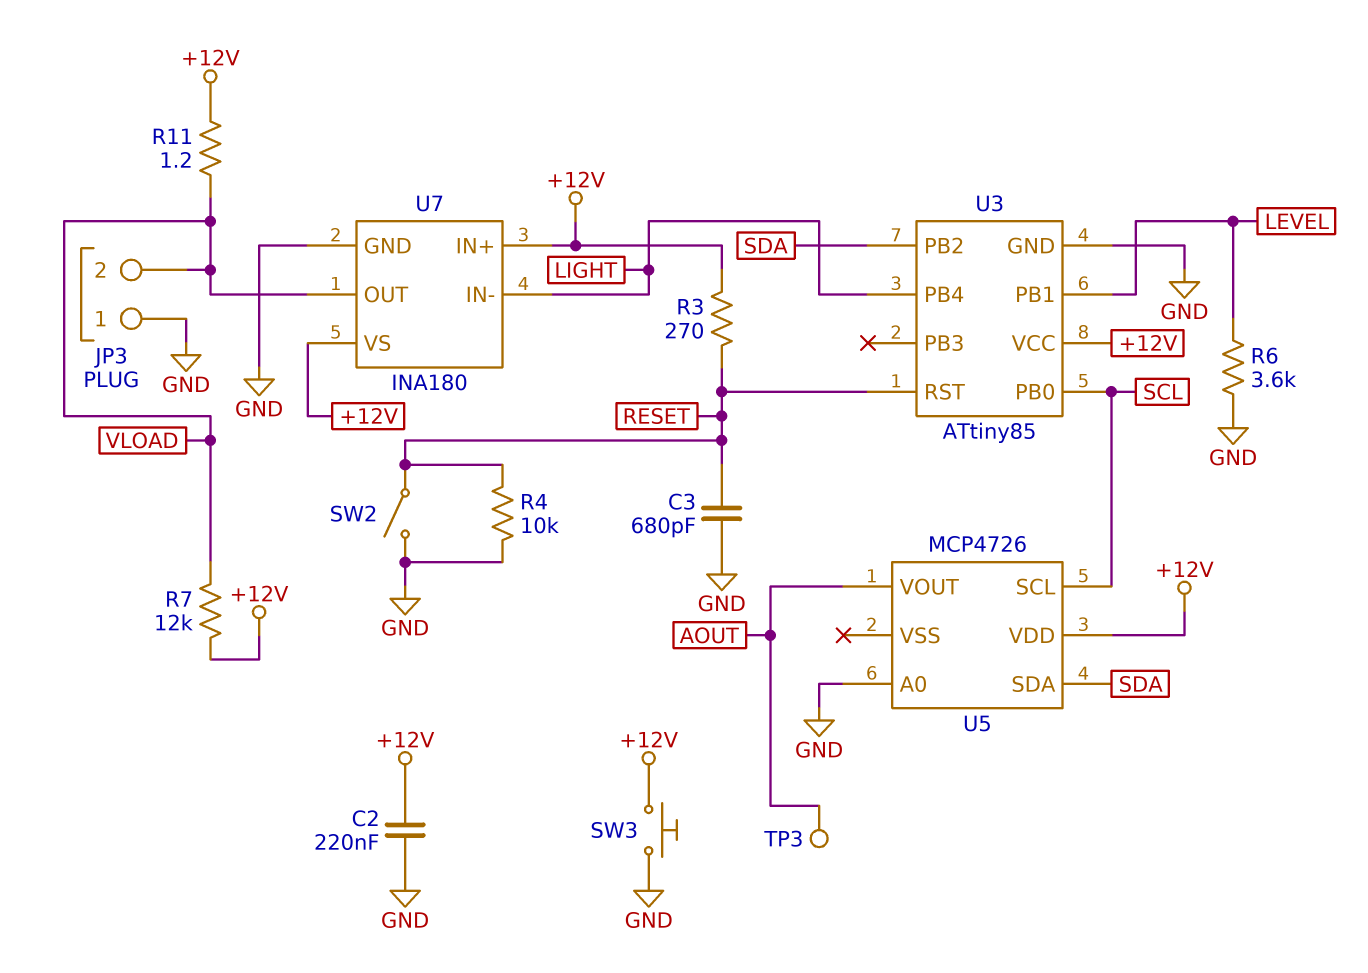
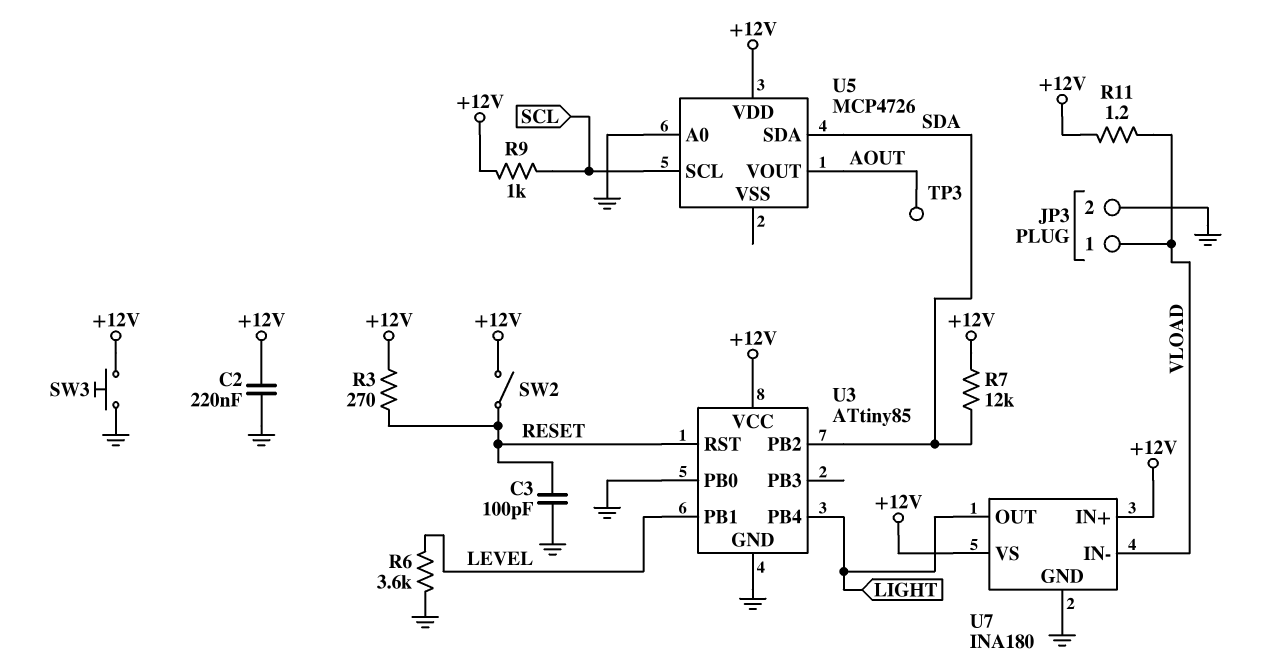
C3: 680pF (GND, RESET) -> 100pF (GND, RESET)
JP3 pin 1: GND -> VLOAD
JP3 pin 2: VLOAD -> GND
R4: 10k (GND, RESET) -> none
R7: 12k (+12V, VLOAD) -> 12k (+12V, SDA)
R9: none -> 1k (+12V, SCL)
SW2: switch (GND, RESET) -> switch (+12V, RESET)
U3 pin PB0: SCL -> GND
U7 pin IN-: LIGHT -> VLOAD
U7 pin OUT: VLOAD -> LIGHT

